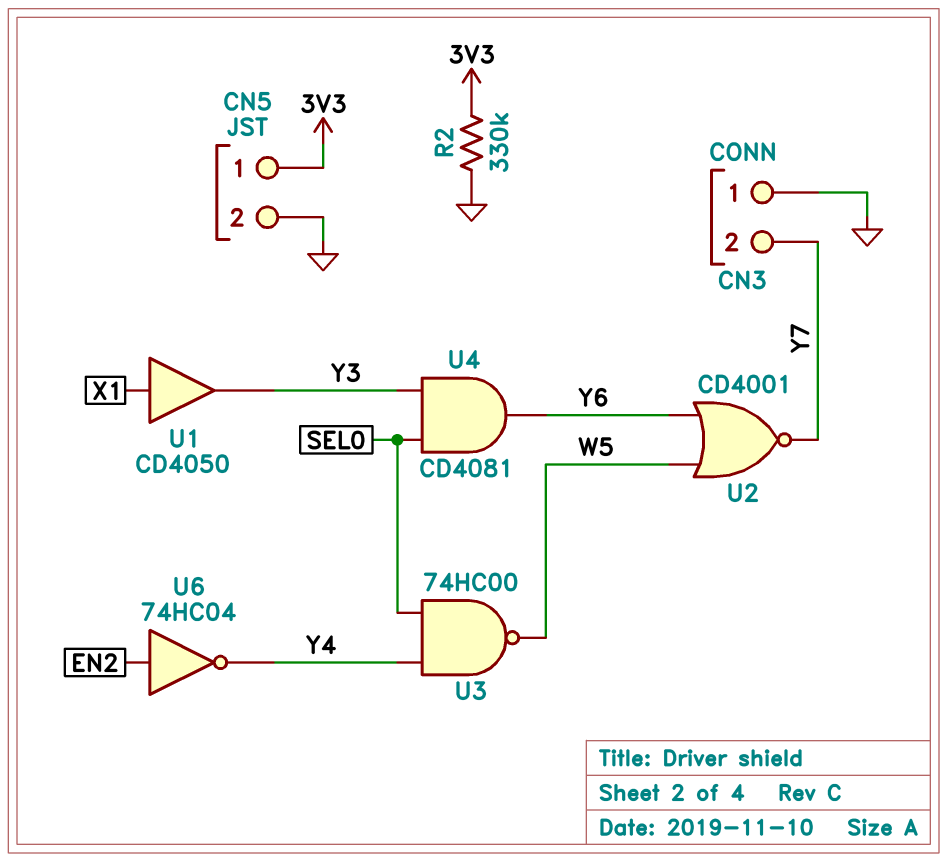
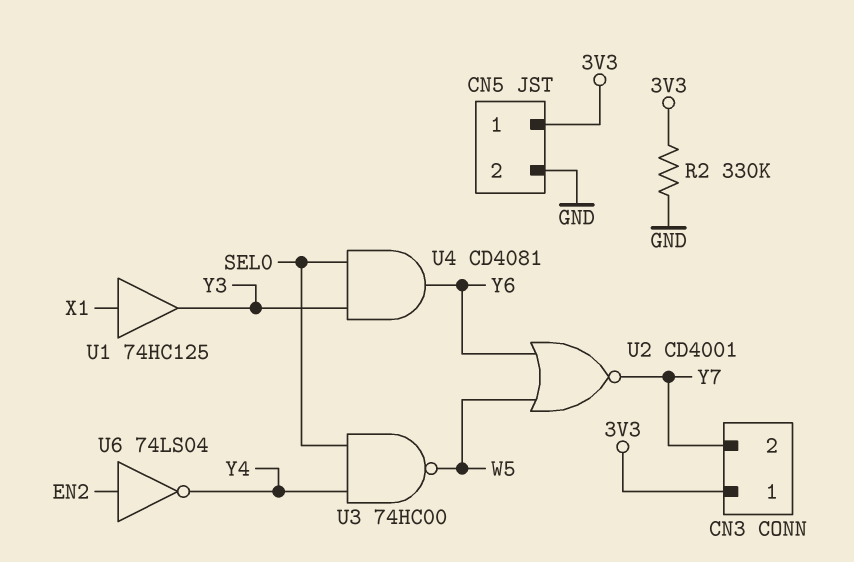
CN3 pin 1: GND -> 3V3
U1: buffer CD4050 (in X1, out Y3) -> buffer 74HC125 (in X1, out Y3)
U6: NOT 74HC04 (in EN2, out Y4) -> NOT 74LS04 (in EN2, out Y4)

